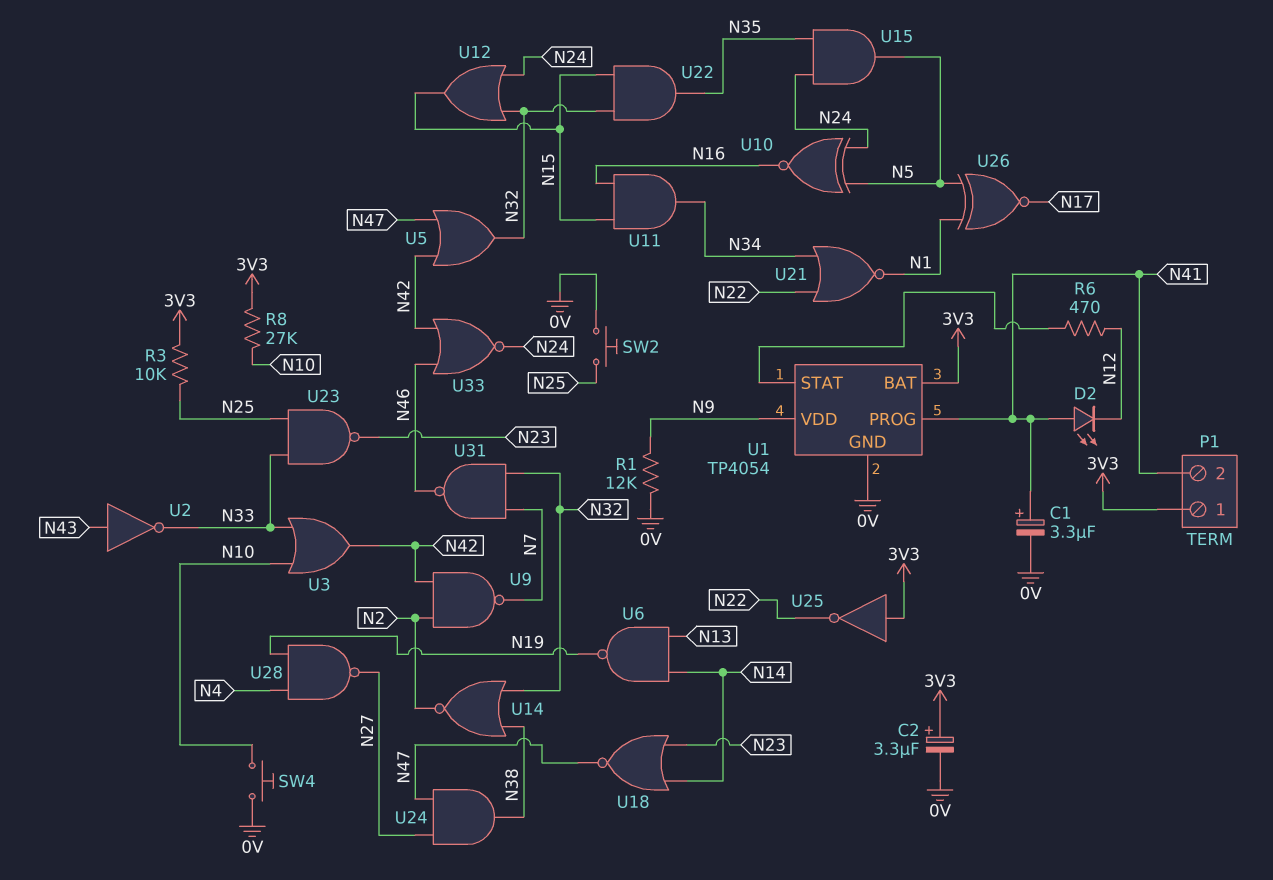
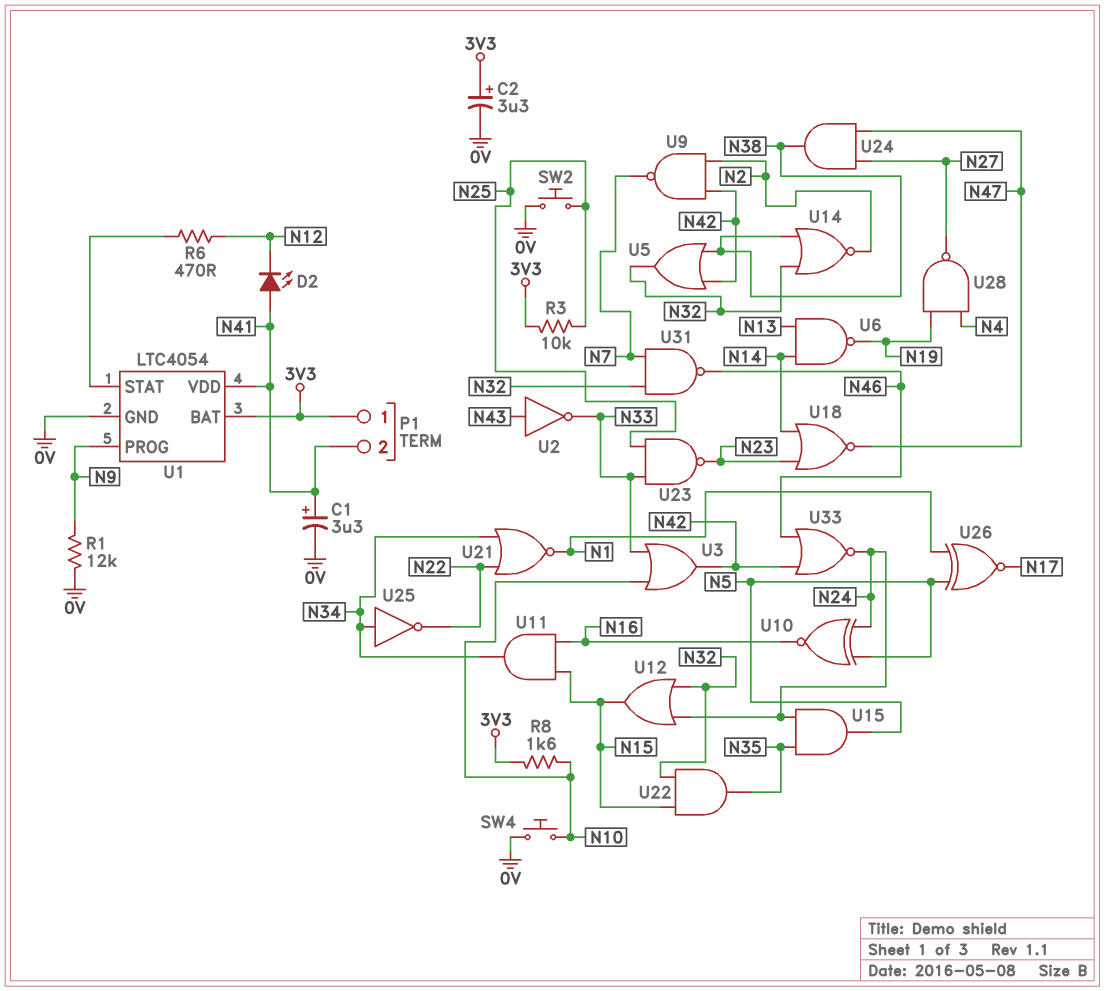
R8: 27k (3V3, N10) -> 1.6k (3V3, N10)
U1: TP4054 -> LTC4054
U1 pin PROG: N41 -> N9
U1 pin VDD: N9 -> N41
U5: OR (in N42, in N47, out N32) -> OR (in N38, in N42, out N32)
U25: NOT (in 3V3, out N22) -> NOT (in N34, out N22)

